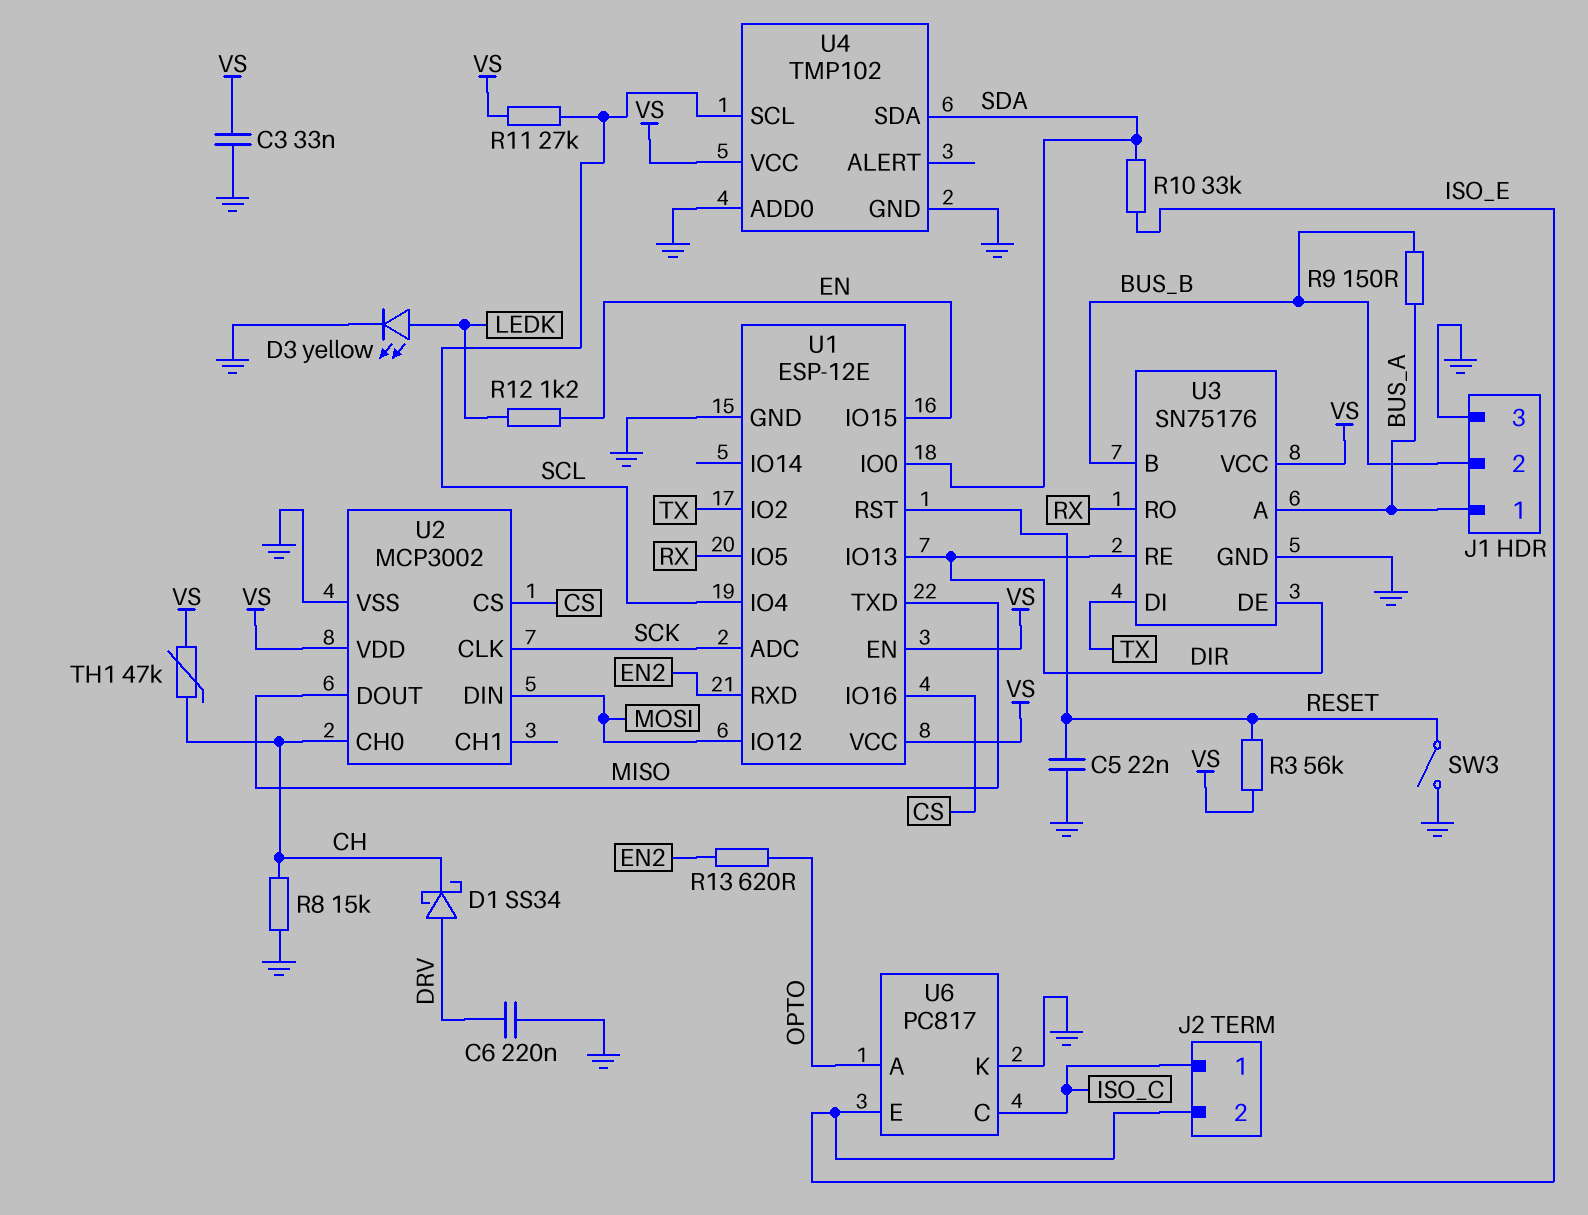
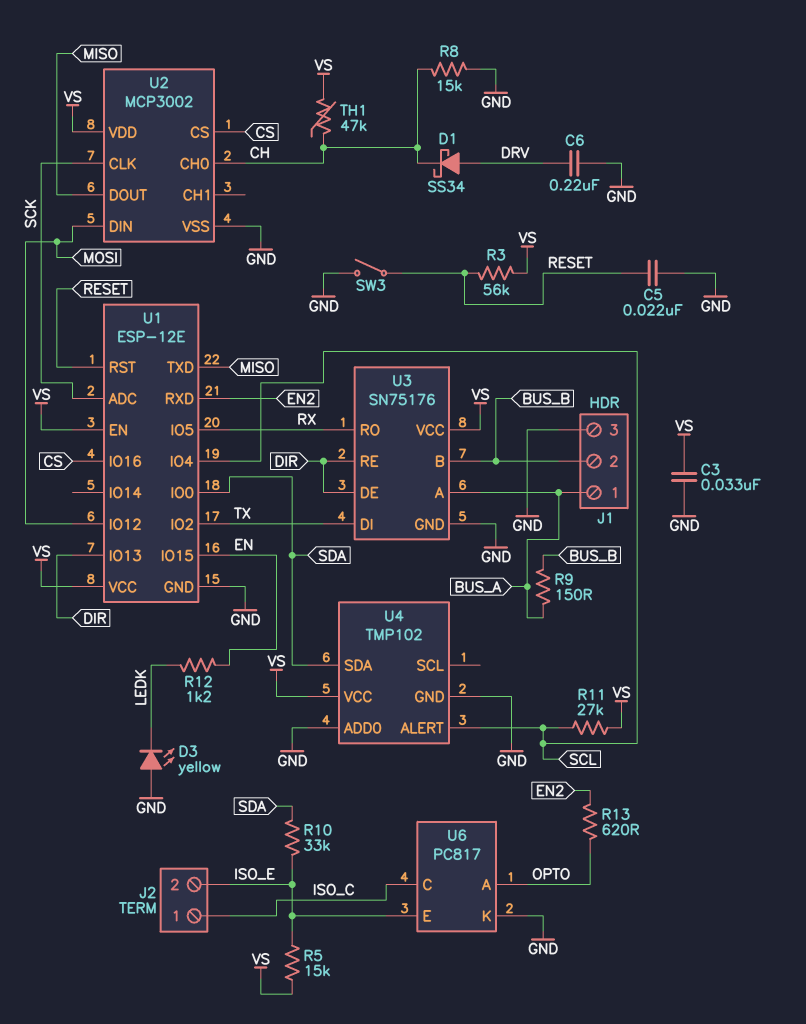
D3: LED yellow (A LEDK, K GND) -> LED yellow (A GND, K LEDK)
R5: none -> 15k (ISO_E, VS)
U4 pin ALERT: none -> SCL
U4 pin SCL: SCL -> none

